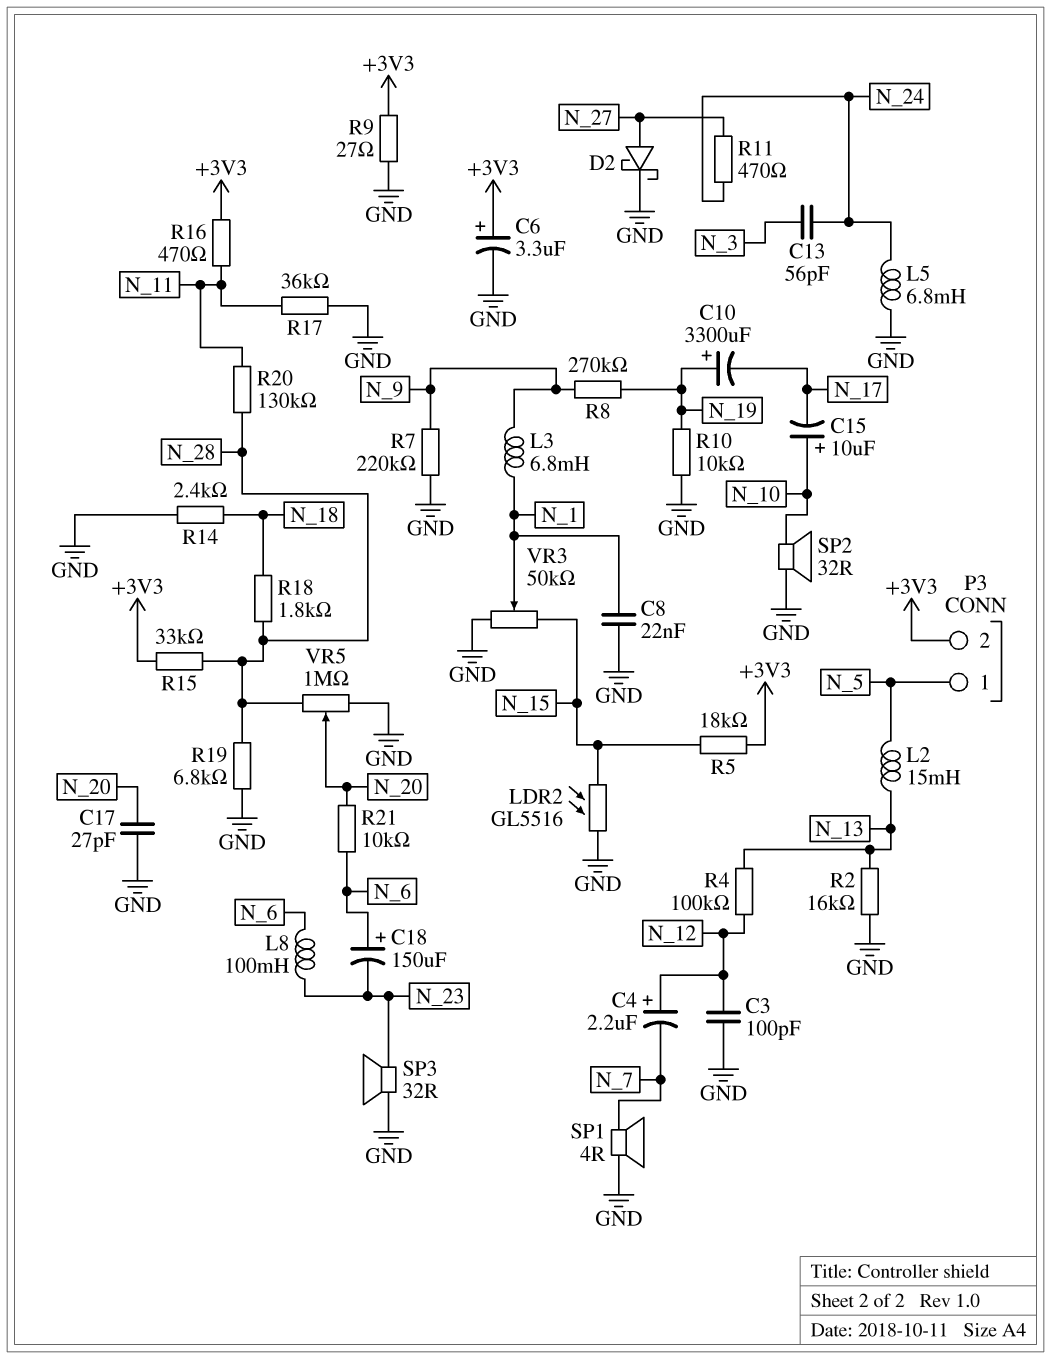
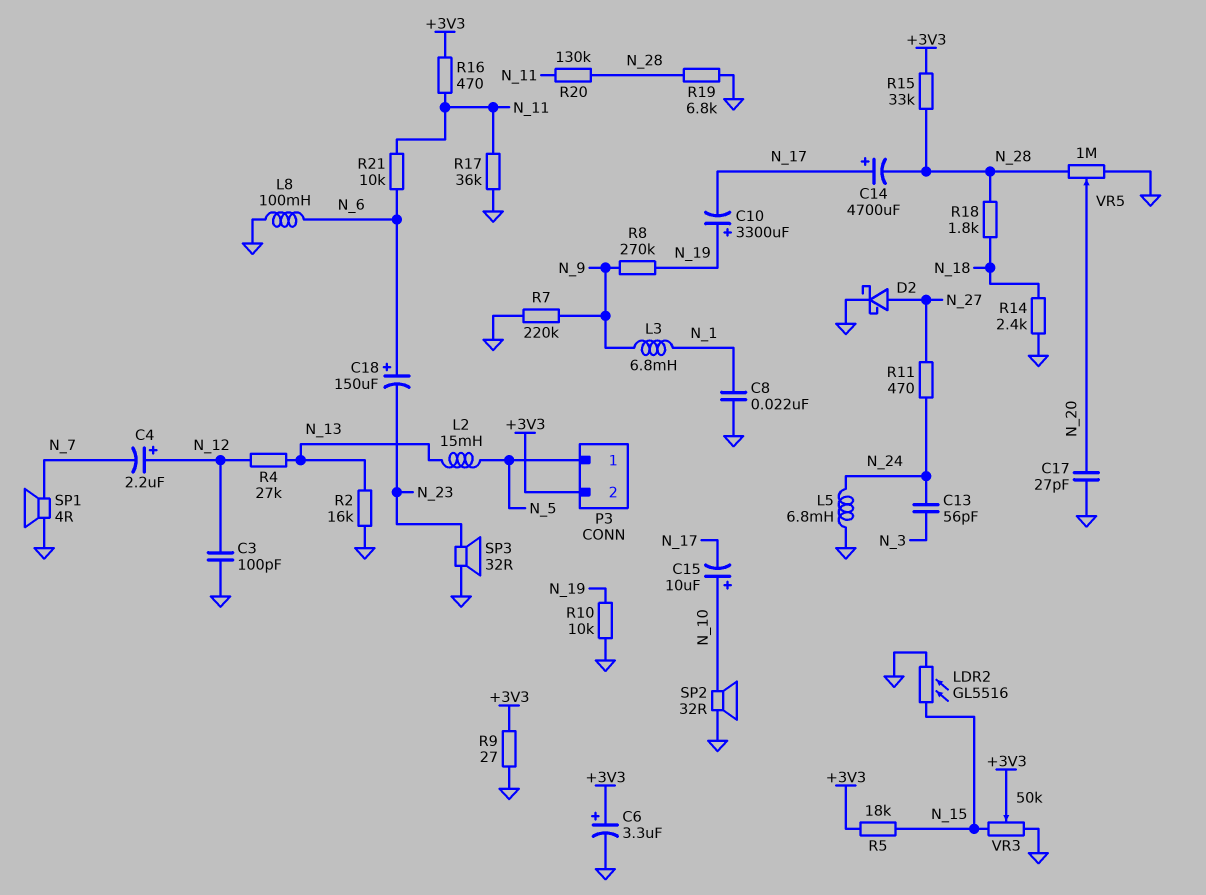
C14: none -> 4700uF (plus N_17, minus N_28)
L8: 100mH (N_6, N_23) -> 100mH (GND, N_6)
R4: 100k (N_12, N_13) -> 27k (N_12, N_13)
R21: 10k (N_6, N_20) -> 10k (N_6, N_11)
VR3: 50k (GND, N_15, wiper N_1) -> 50k (GND, N_15, wiper +3V3)

